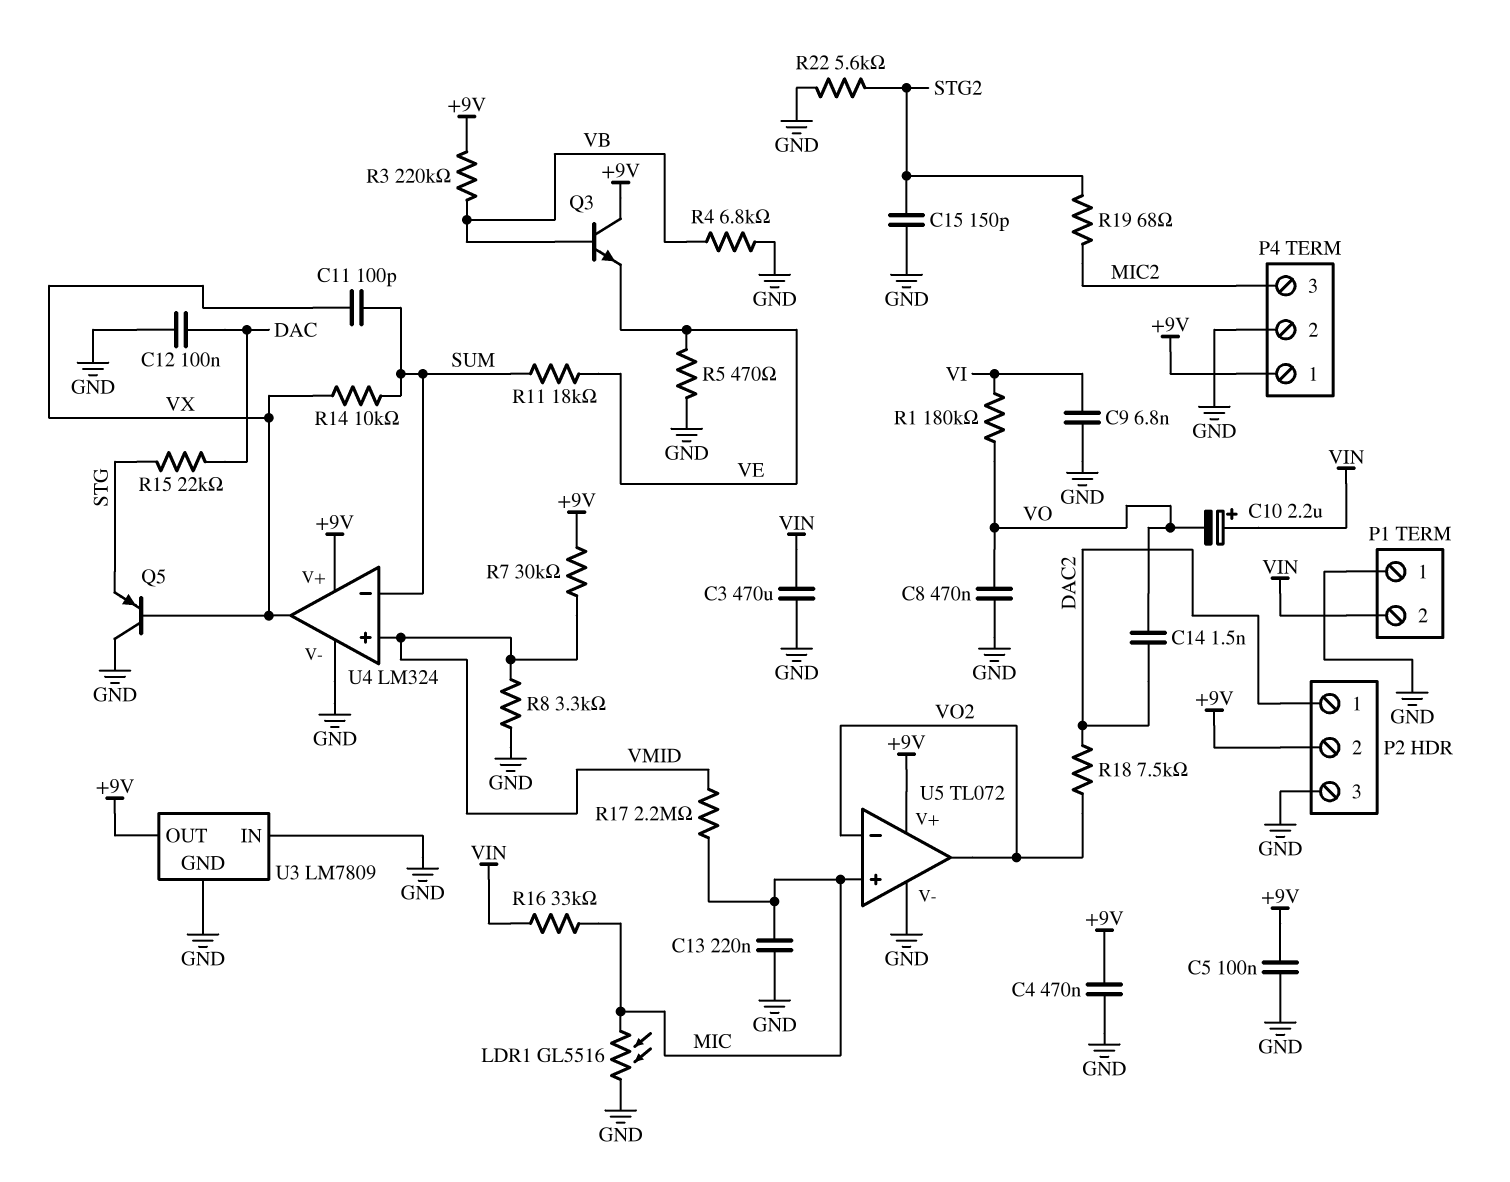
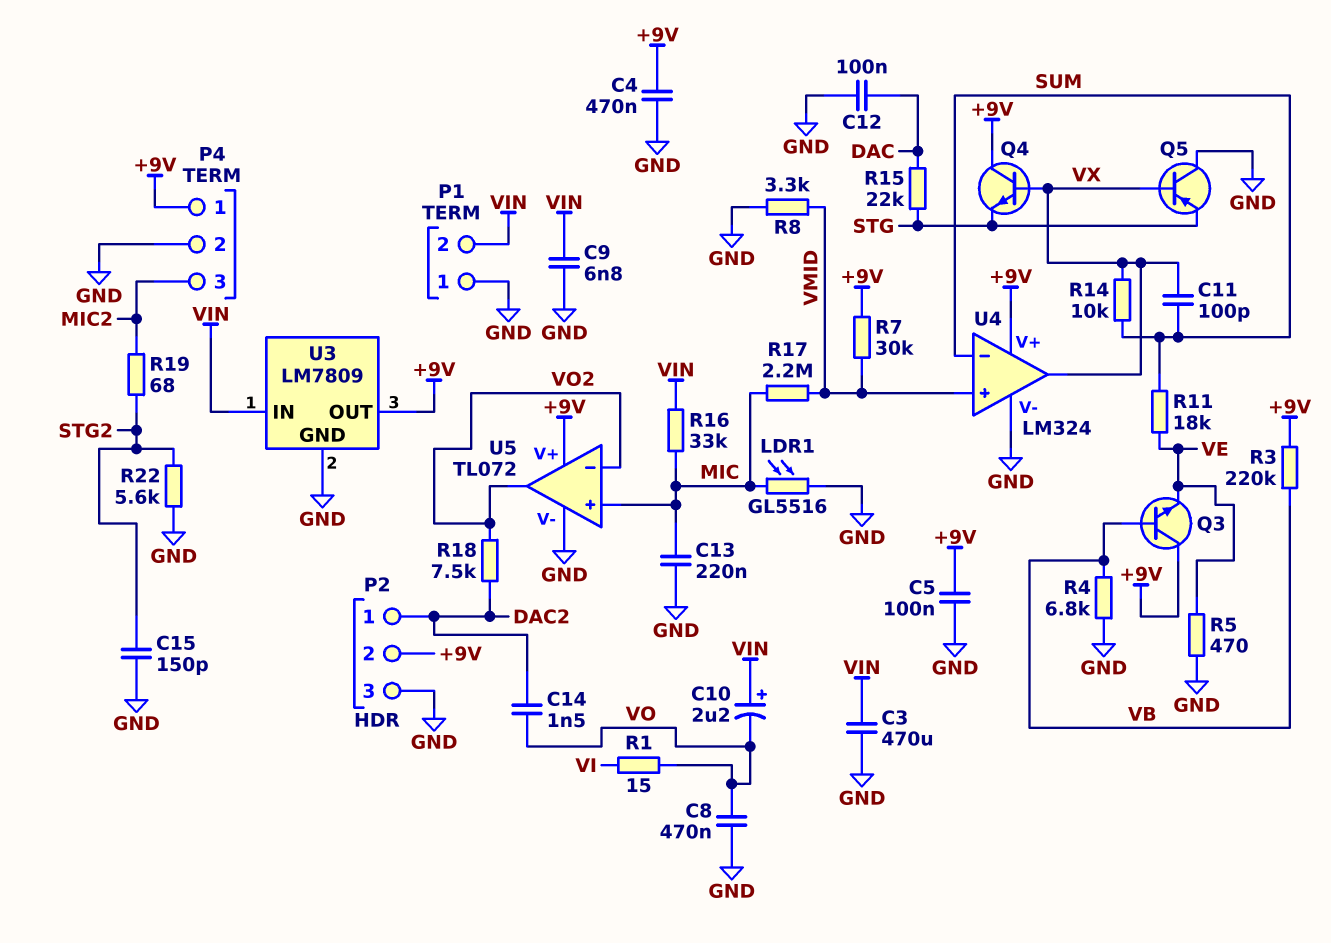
C9: 6.8nF (GND, VI) -> 6.8nF (GND, VIN)
Q4: none -> NPN (B VX, C +9V, E STG)
R1: 180k (VI, VO) -> 15 (VI, VO)
U3 pin IN: GND -> VIN

